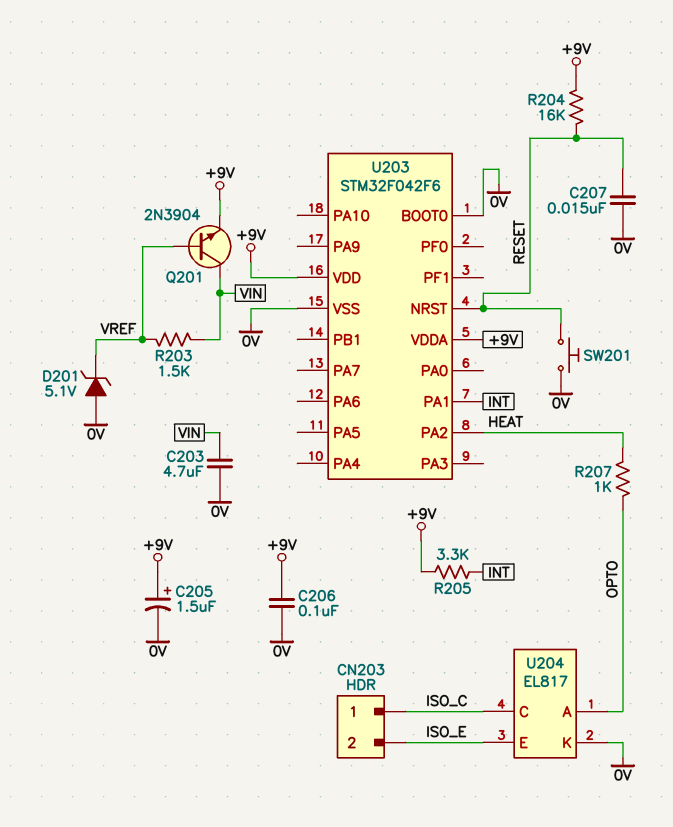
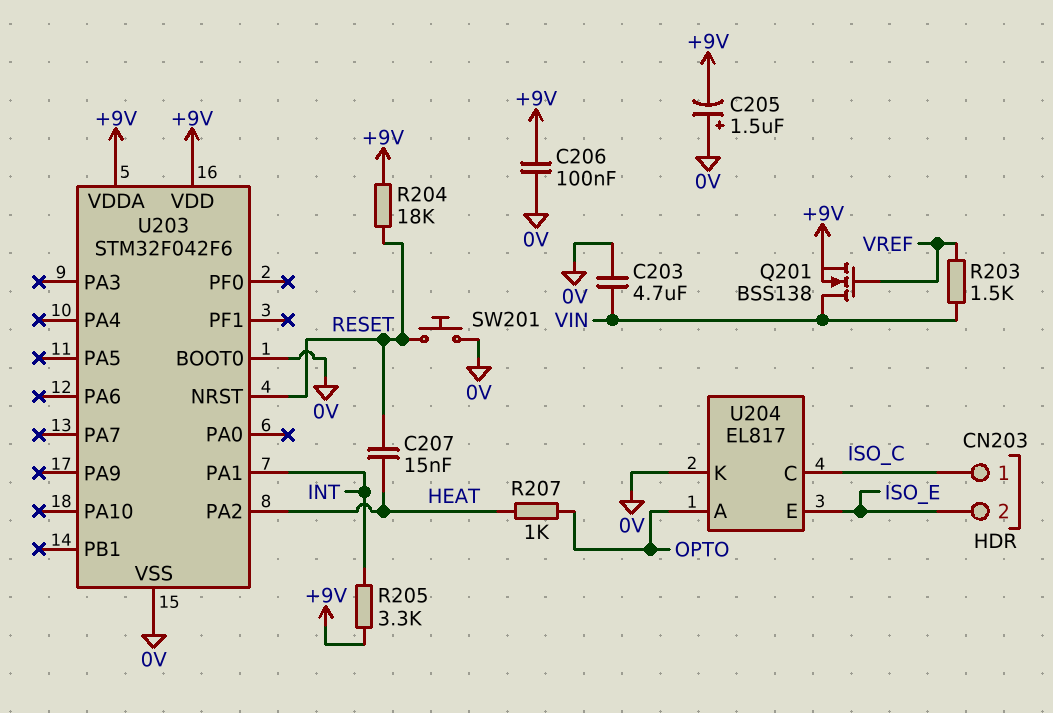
C205: 1.5uF (plus +9V, minus 0V) -> 1.5uF (plus 0V, minus +9V)
C207: 15nF (0V, RESET) -> 15nF (HEAT, RESET)
D201: zener 5.1V (A 0V, K VREF) -> none
Q201: NPN 2N3904 (B VREF, C VIN, E +9V) -> NMOS BSS138 (G VREF, D VIN, S +9V)
R204: 16k (+9V, RESET) -> 18k (+9V, RESET)

